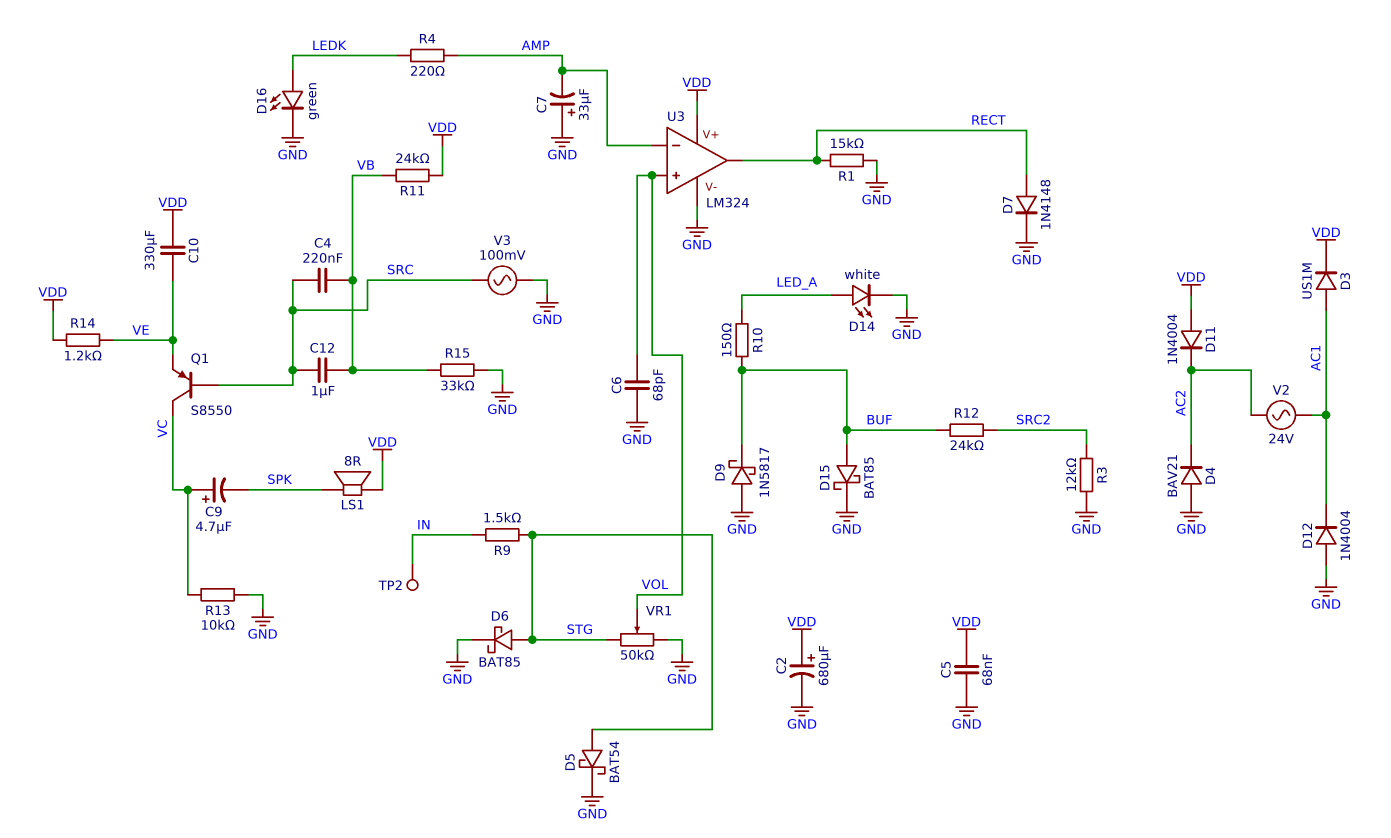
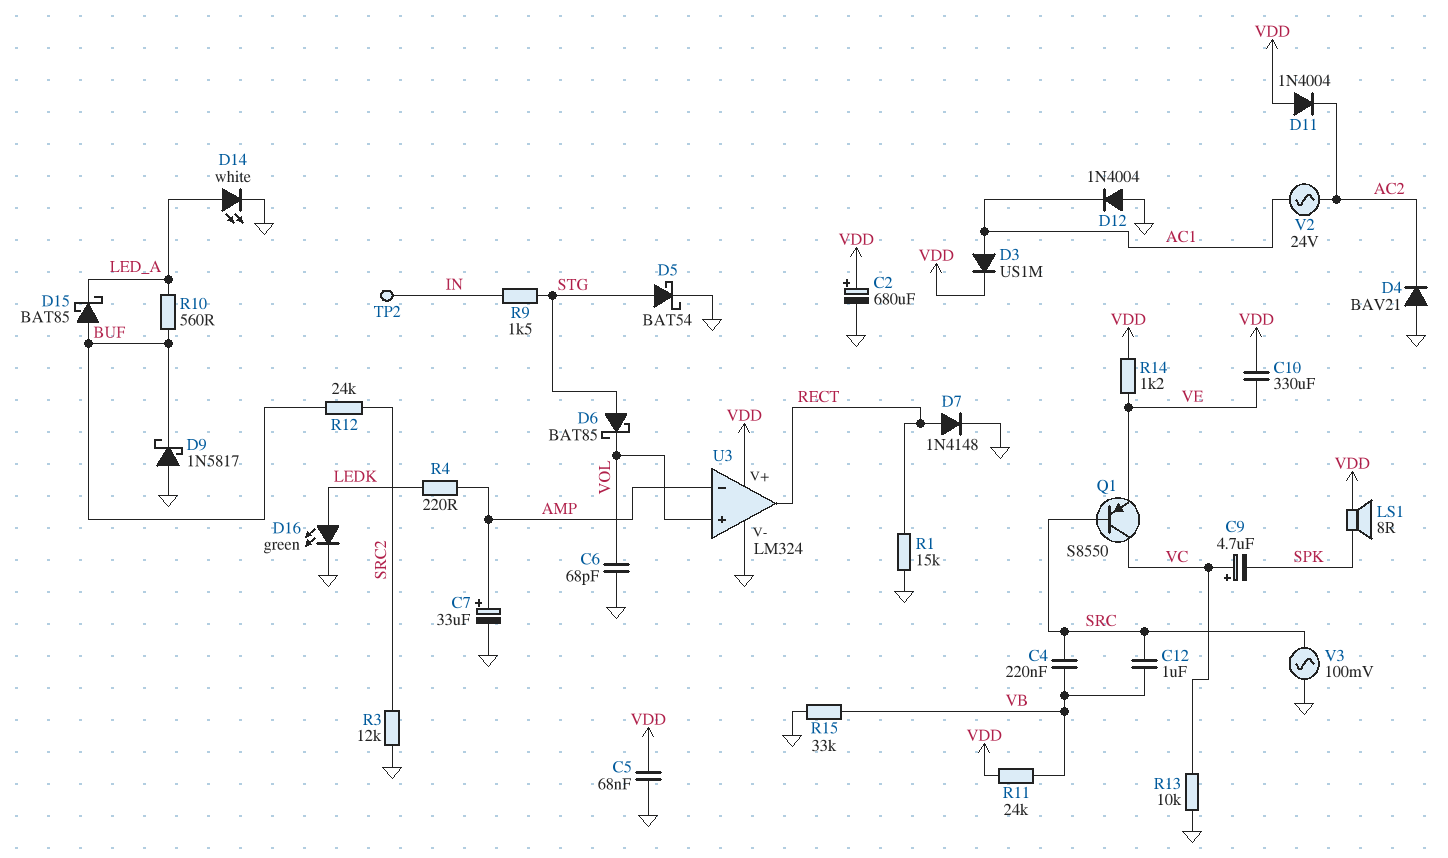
C7: 33uF (plus GND, minus AMP) -> 33uF (plus AMP, minus GND)
D6: schottky BAT85 (A STG, K GND) -> schottky BAT85 (A STG, K VOL)
D15: schottky BAT85 (A BUF, K GND) -> schottky BAT85 (A BUF, K LED_A)
R10: 150 (BUF, LED_A) -> 560 (BUF, LED_A)
VR1: 50k (GND, STG, wiper VOL) -> none

